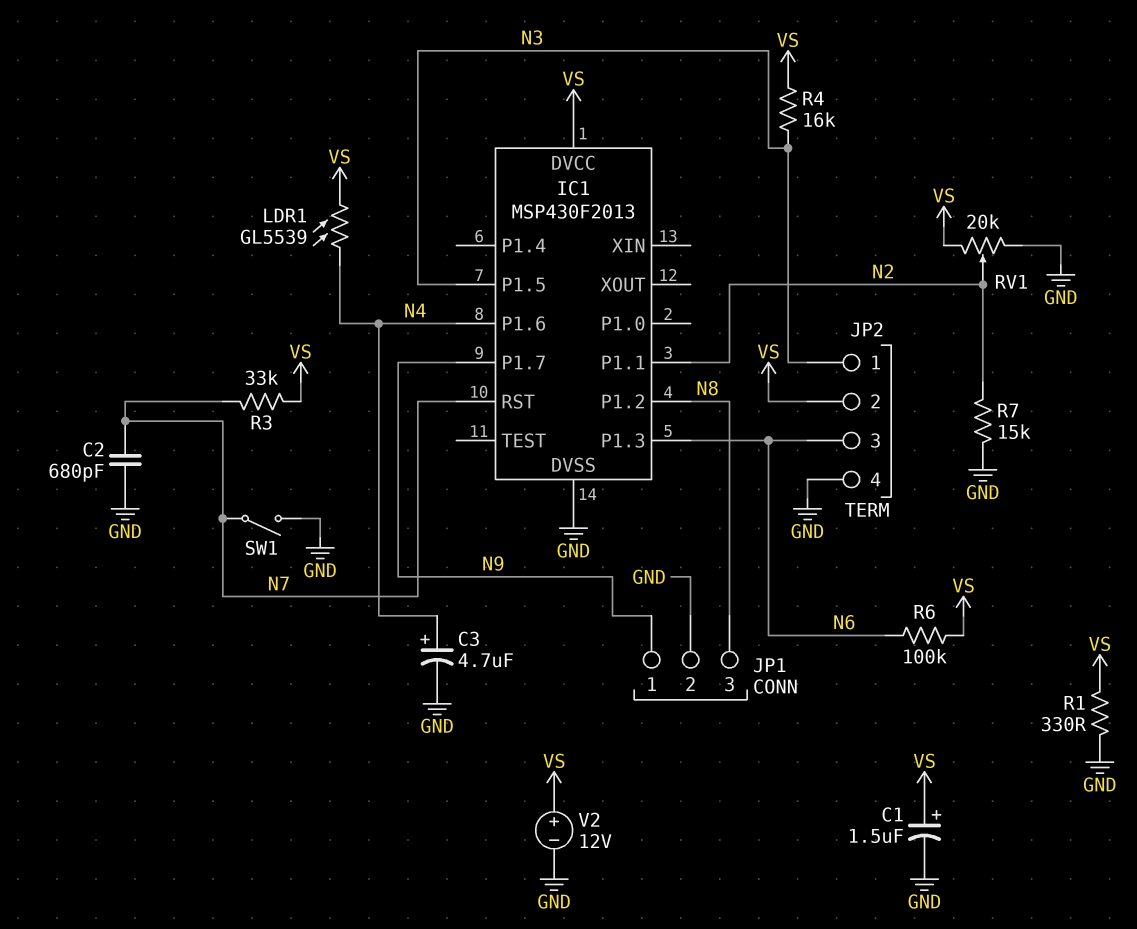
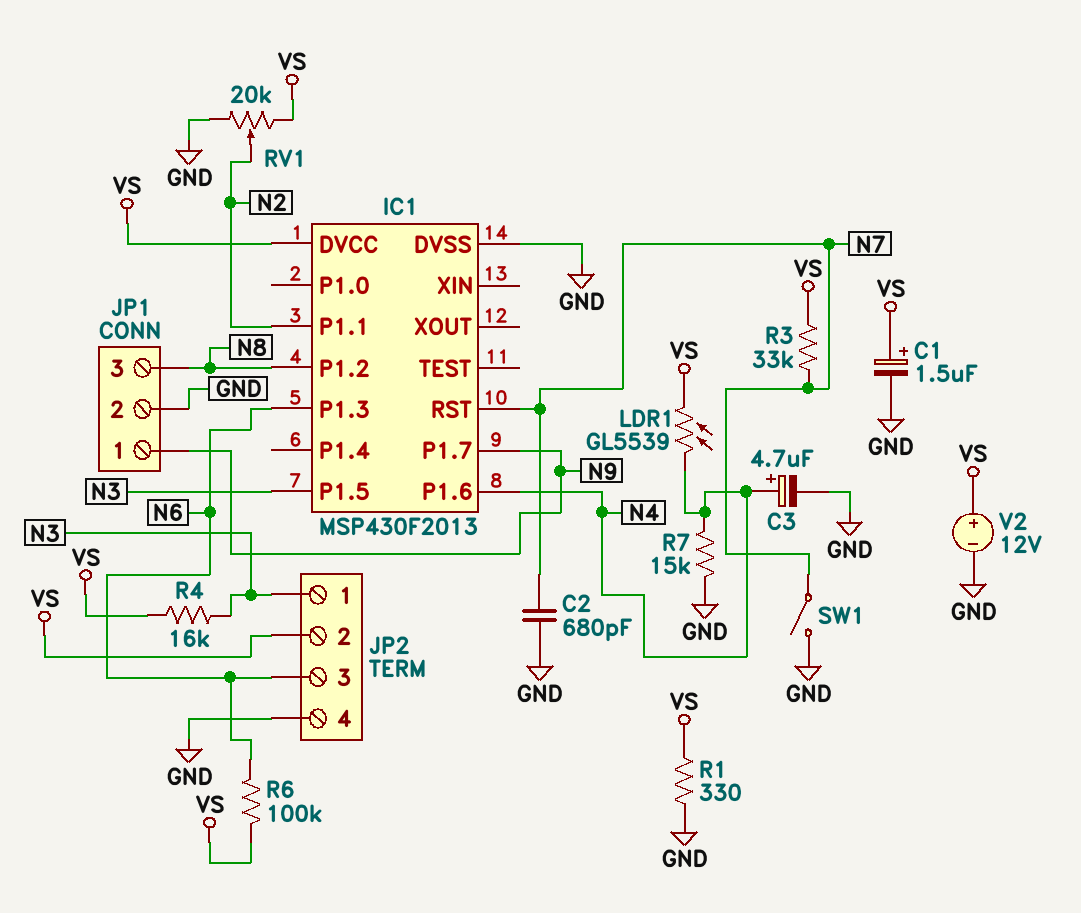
R7: 15k (GND, N2) -> 15k (GND, N4)

